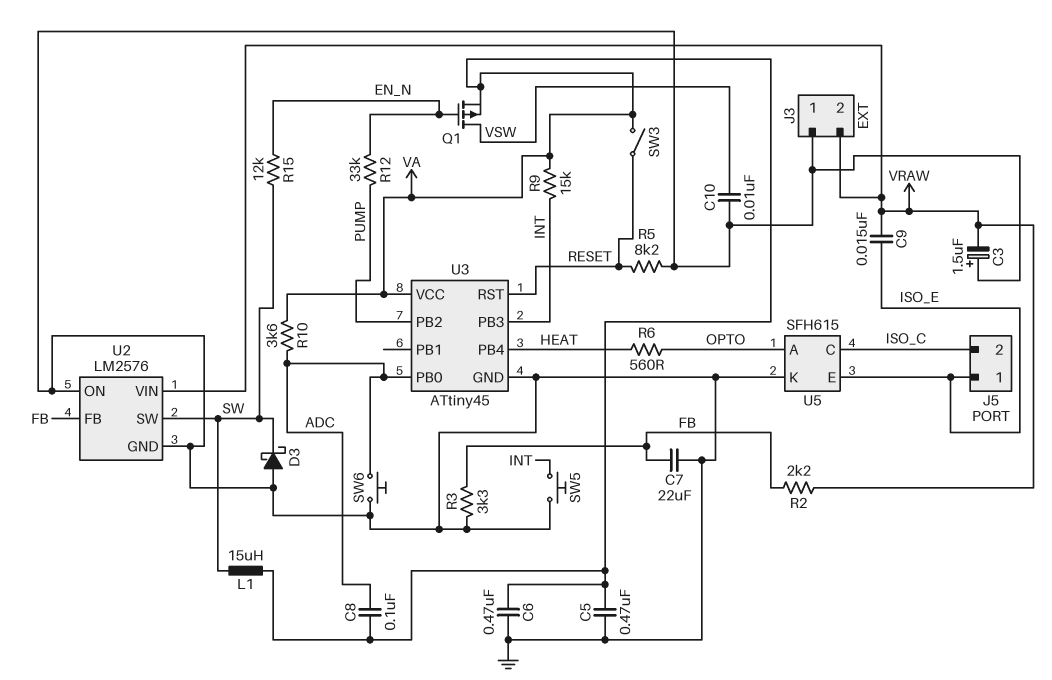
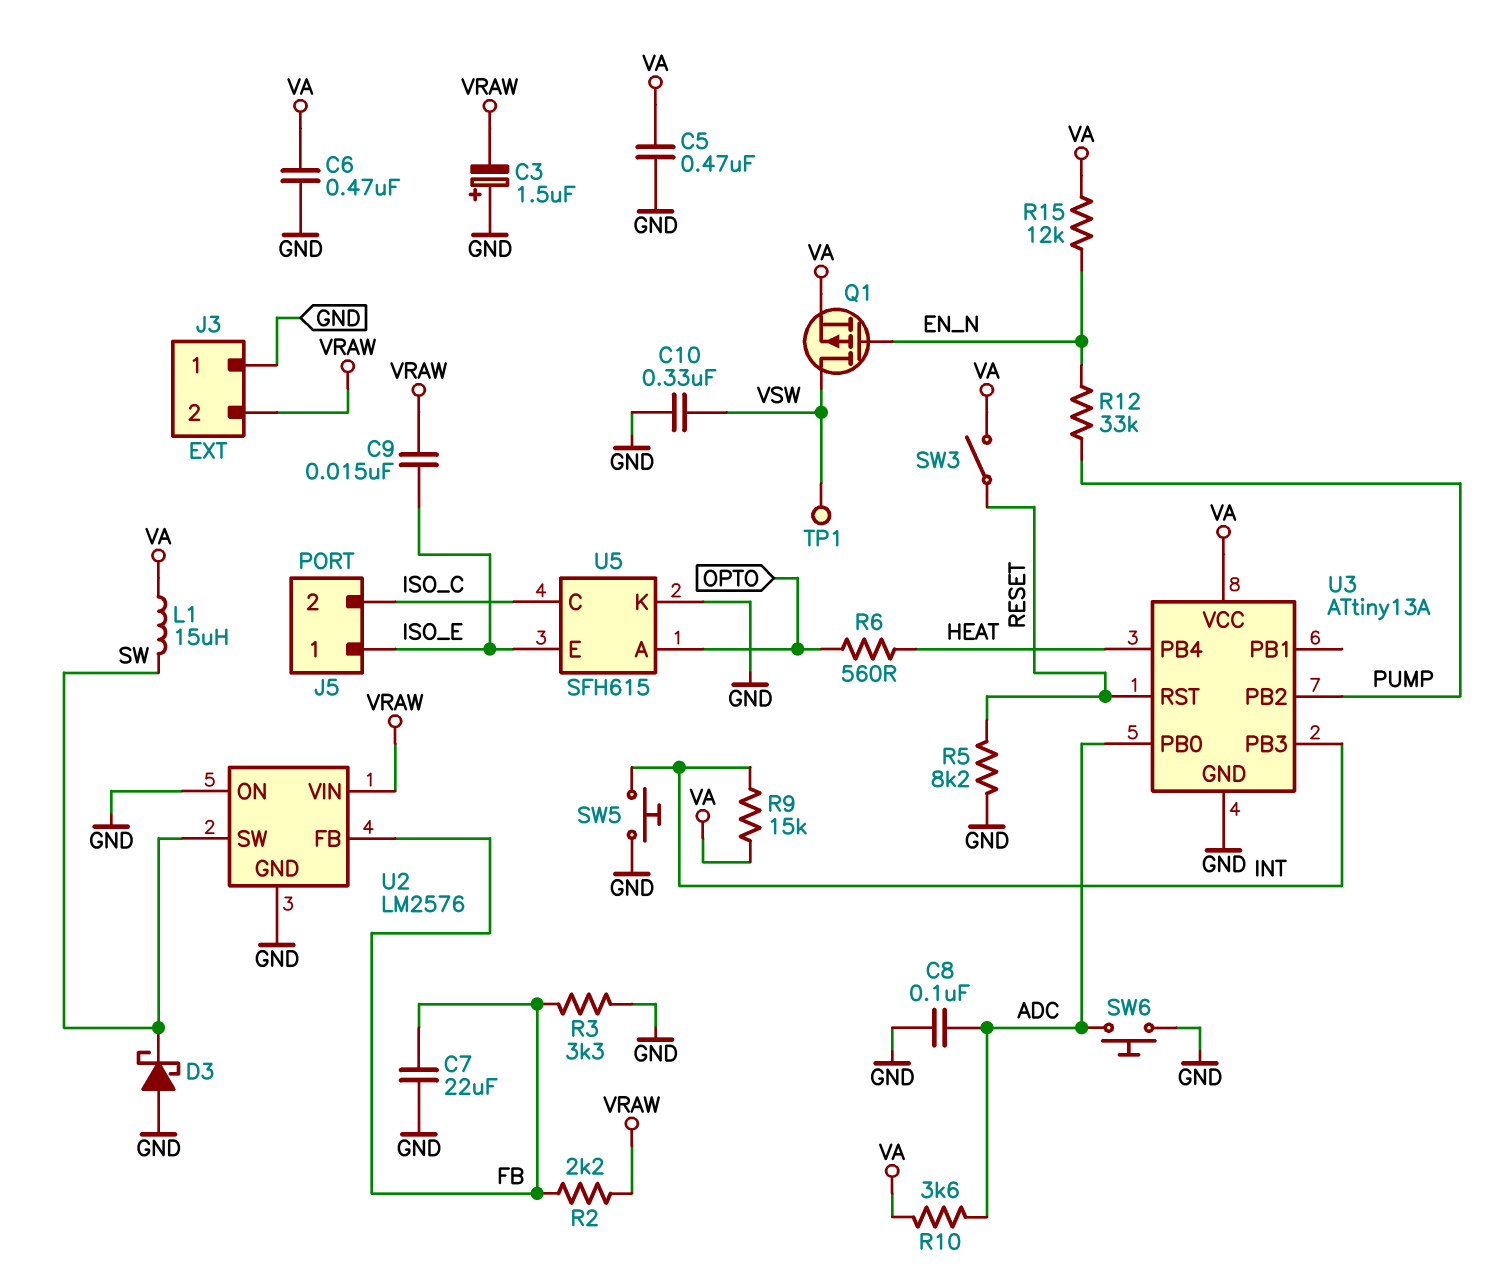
C8: 100nF (ADC, VA) -> 100nF (ADC, GND)
C10: 10nF (GND, VSW) -> 330nF (GND, VSW)
R15: 12k (EN_N, SW) -> 12k (EN_N, VA)
TP1: none -> test point (VSW)
U3: ATtiny45 -> ATtiny13A

